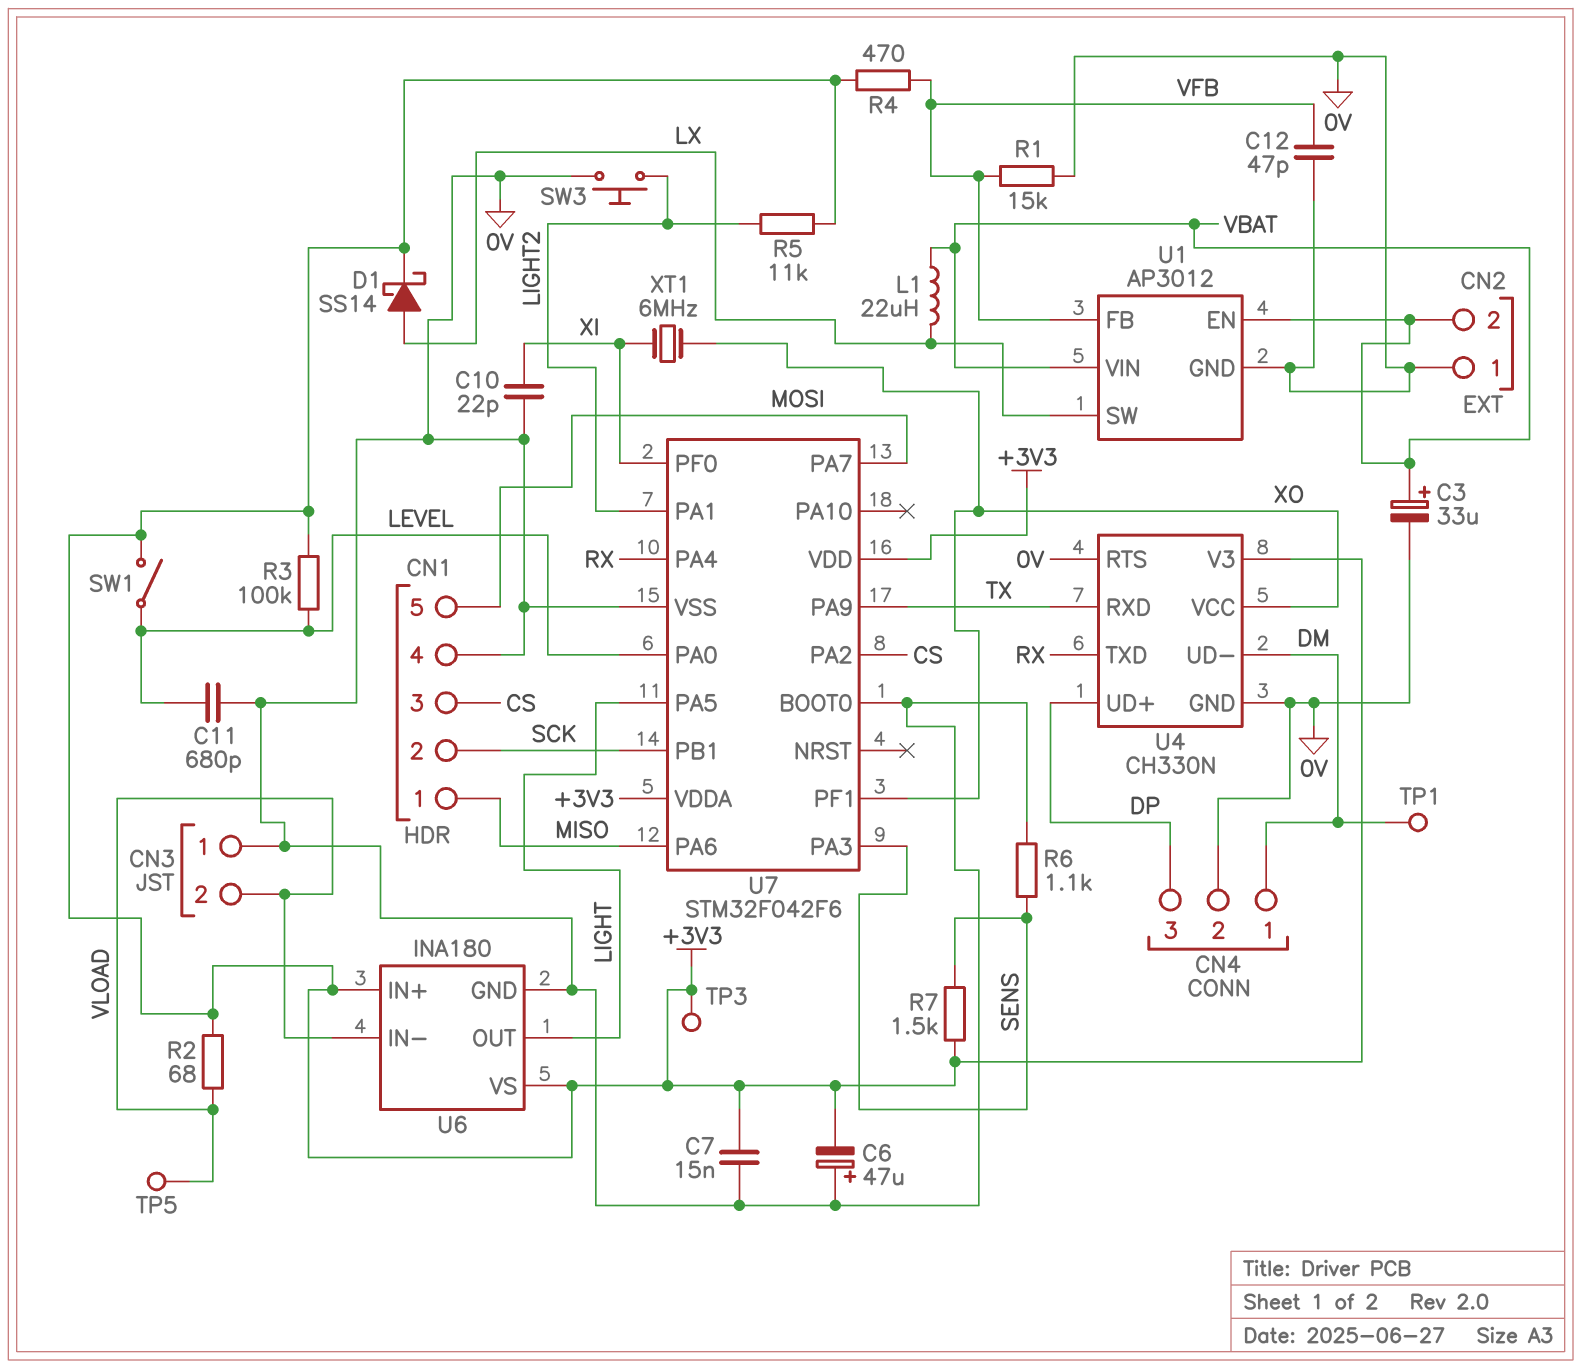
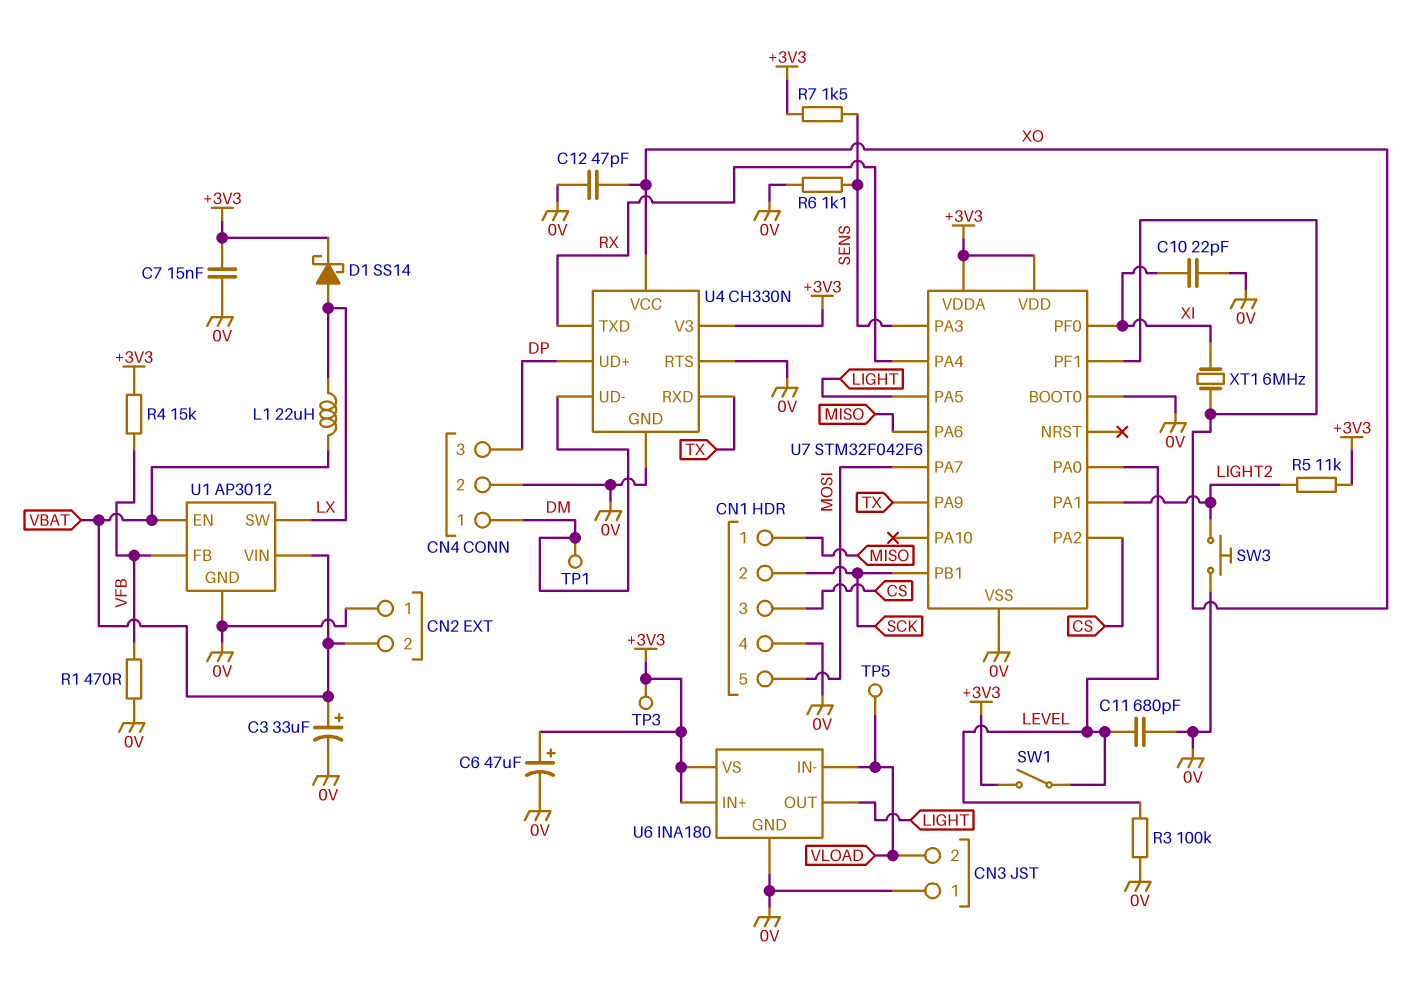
C6: 47uF (plus 0V, minus +3V3) -> 47uF (plus +3V3, minus 0V)
C12: 47pF (0V, VFB) -> 47pF (0V, XO)
R1: 15k (0V, VFB) -> 470 (0V, VFB)
R2: 68 (+3V3, VLOAD) -> none
R3: 100k (+3V3, LEVEL) -> 100k (0V, LEVEL)
R4: 470 (+3V3, VFB) -> 15k (+3V3, VFB)

